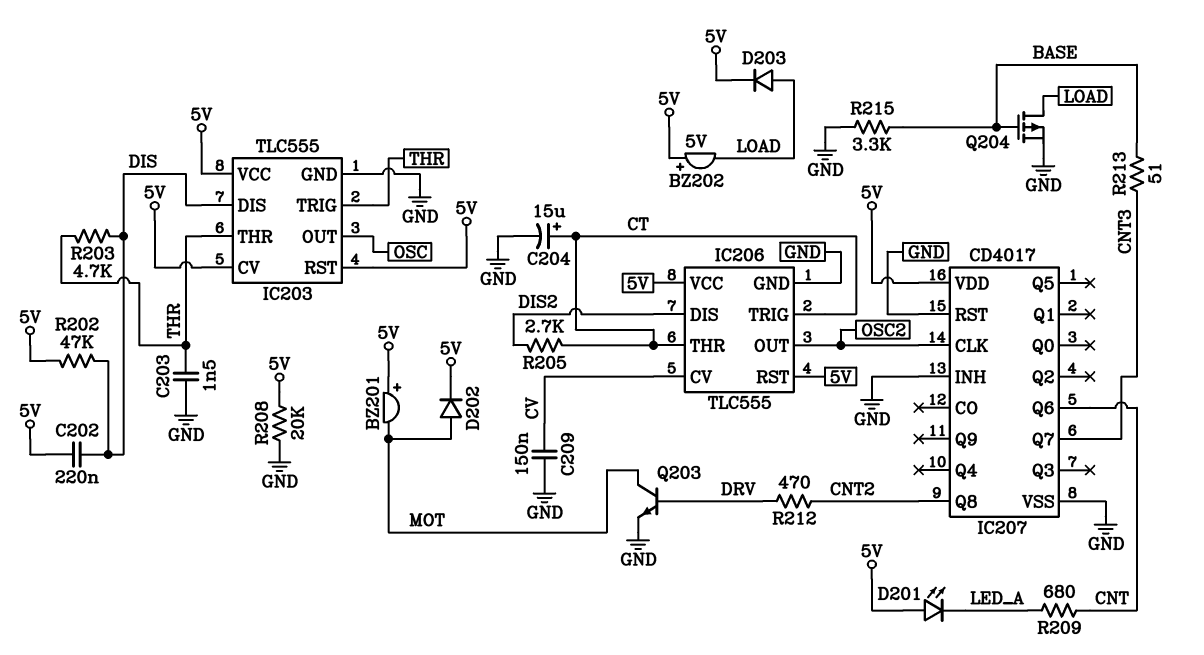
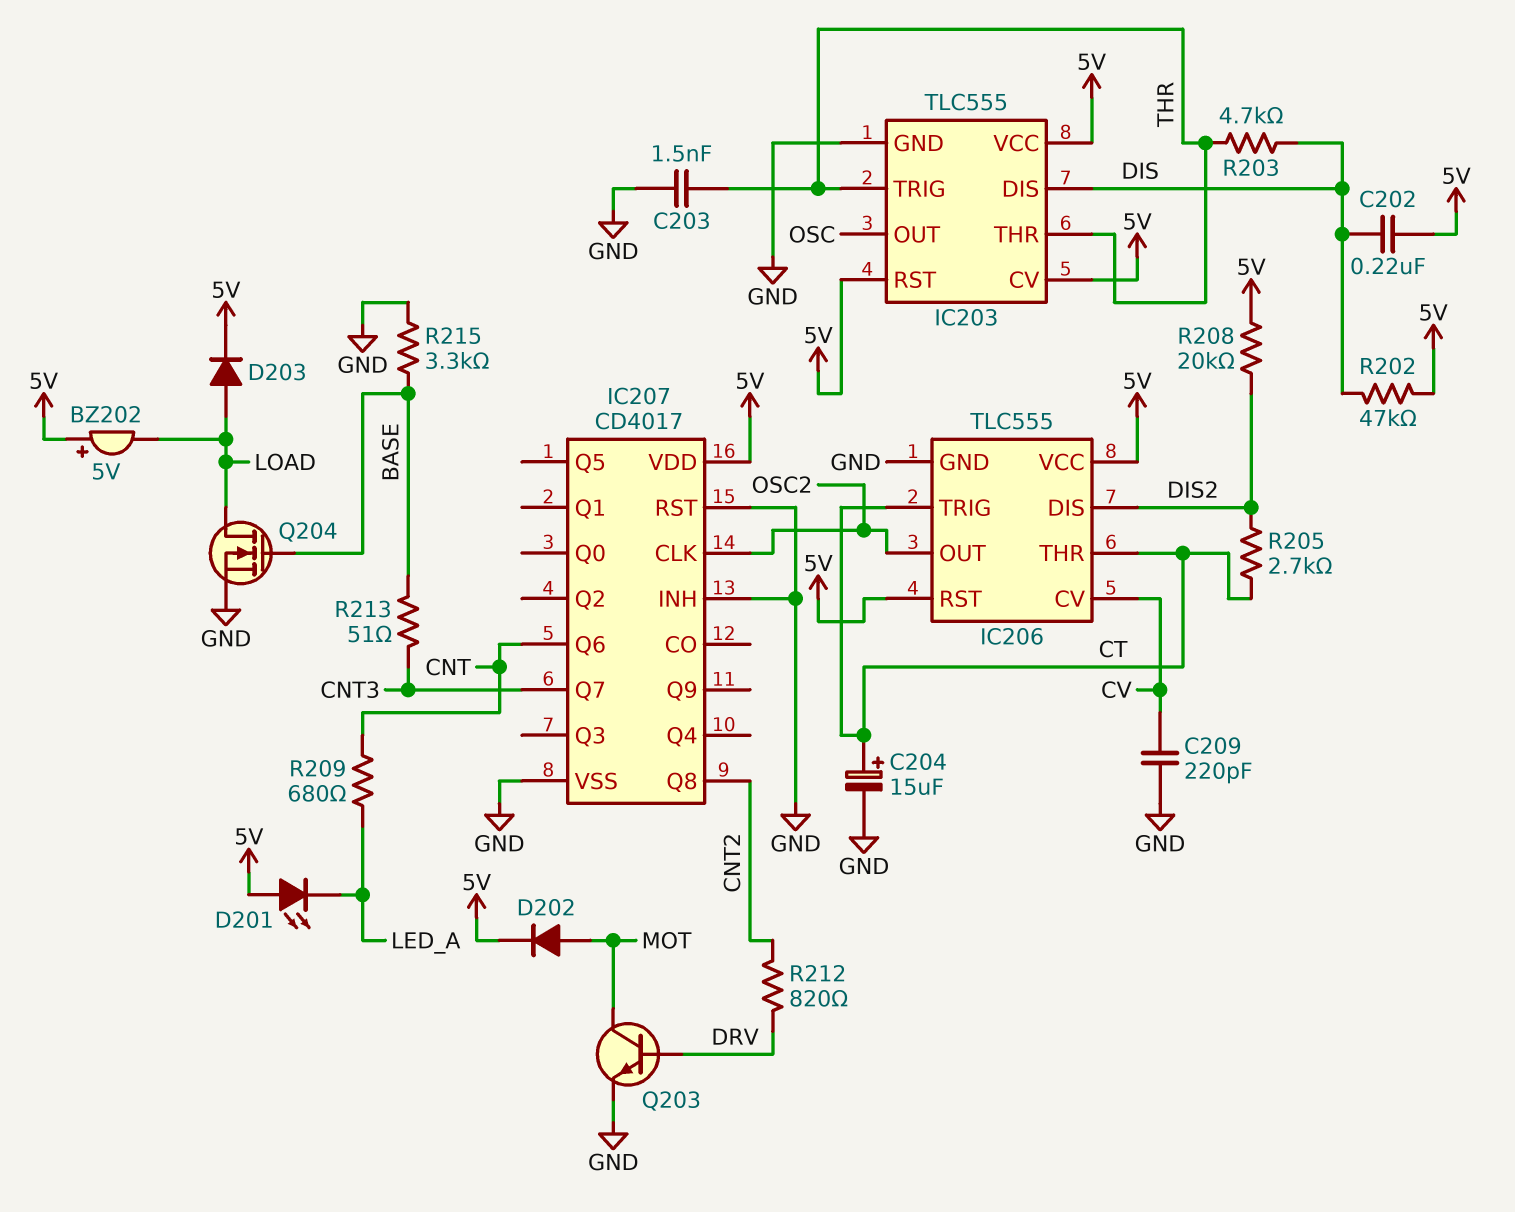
BZ201: buzzer (plus 5V, minus MOT) -> none
C209: 150nF (CV, GND) -> 220pF (CV, GND)
Q204: PMOS (G BASE, D LOAD, S GND) -> NMOS (G BASE, D LOAD, S GND)
R208: 20k (5V, GND) -> 20k (5V, DIS2)
R212: 470 (CNT2, DRV) -> 820 (CNT2, DRV)

